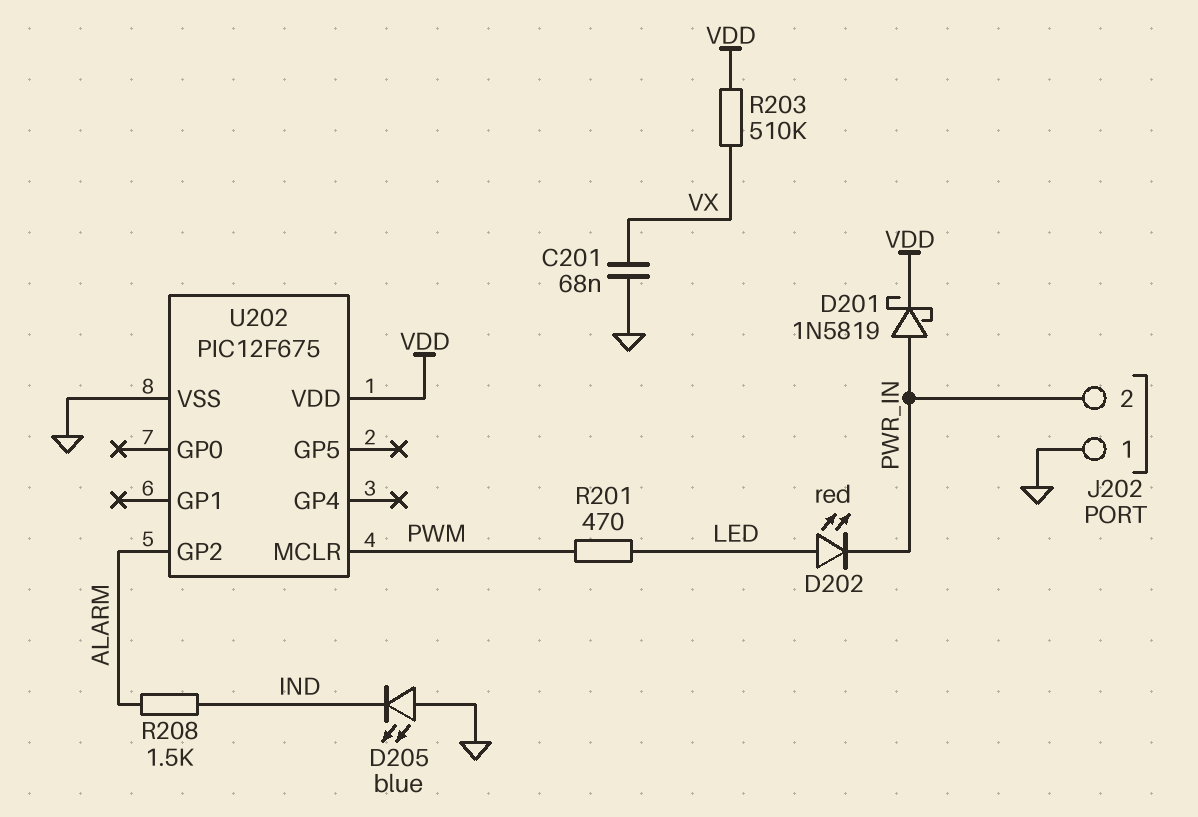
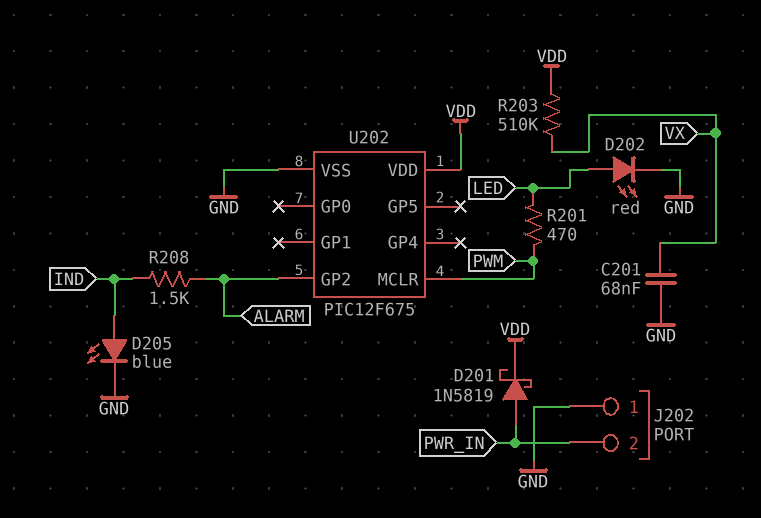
D202: LED red (A LED, K PWR_IN) -> LED red (A LED, K GND)
D205: LED blue (A GND, K IND) -> LED blue (A IND, K GND)

